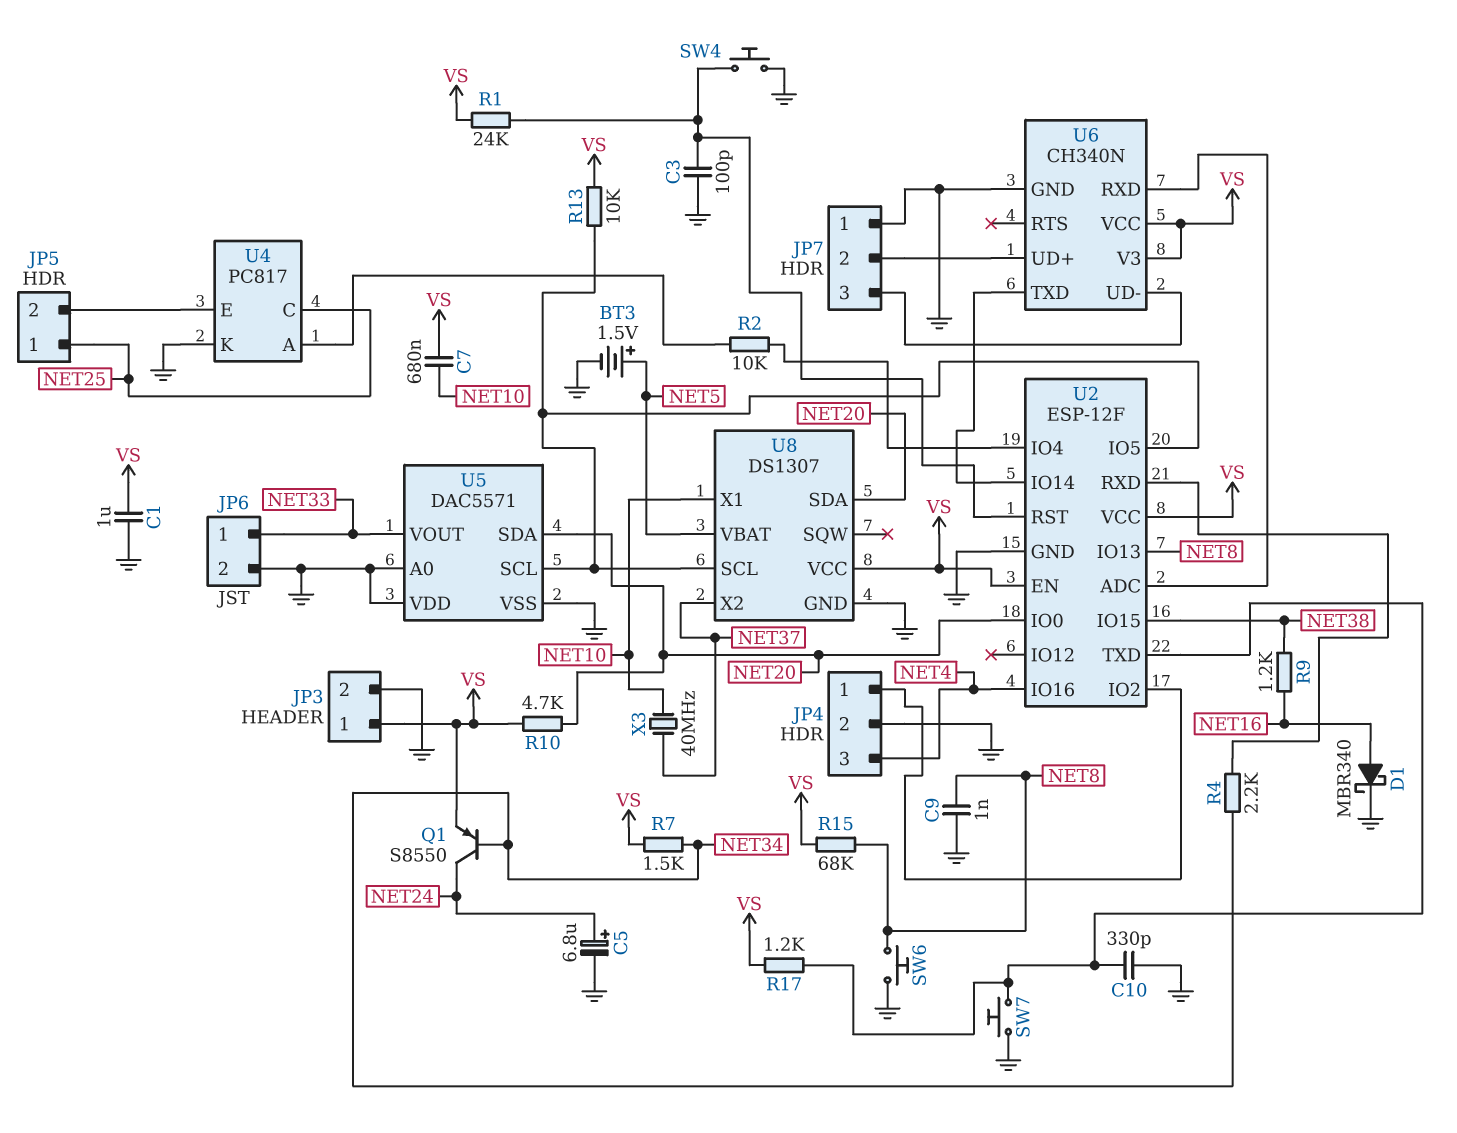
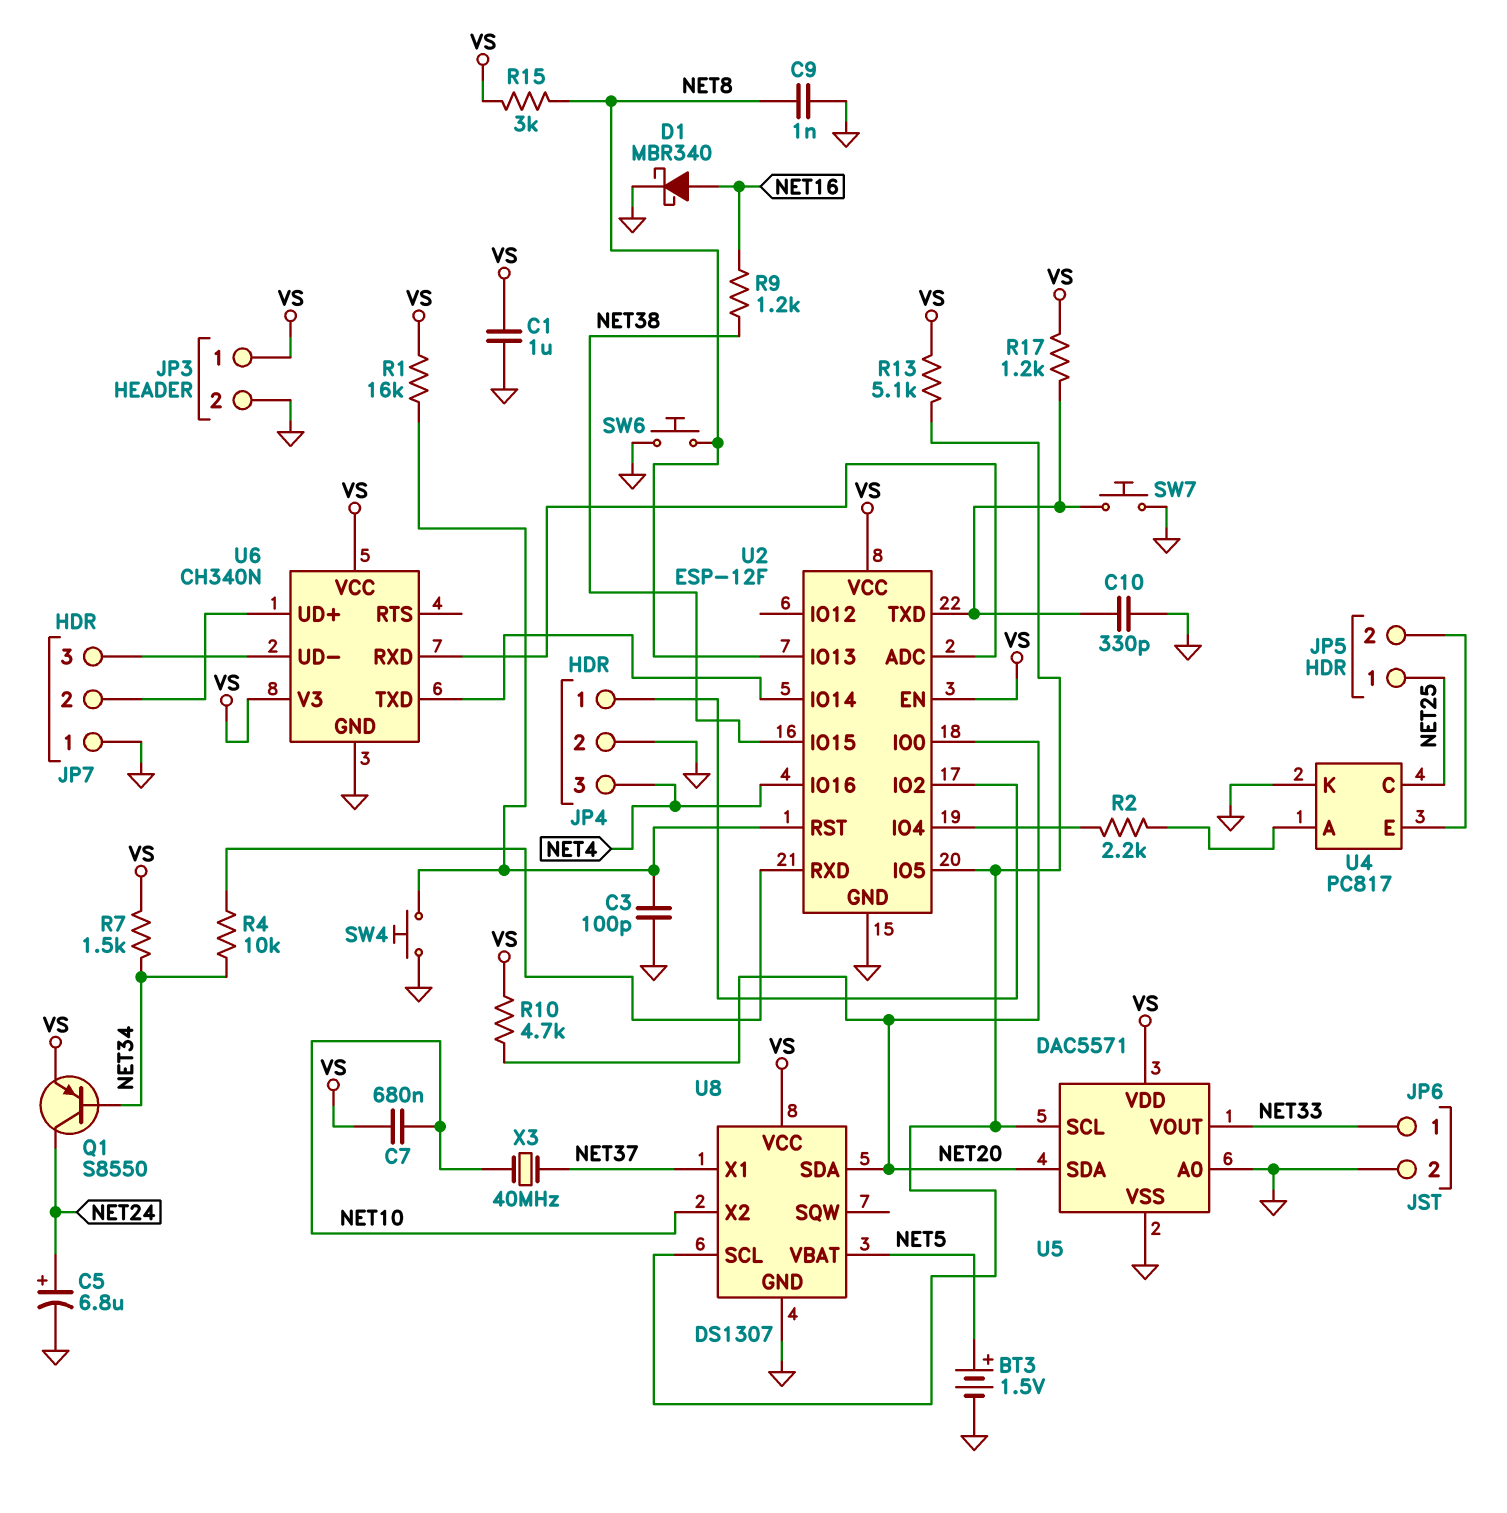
R1: 24k (U2/RST, VS) -> 16k (U2/RST, VS)
R2: 10k (U2/IO4, U4/A) -> 2.2k (U2/IO4, U4/A)
R4: 2.2k (NET34, U2/RXD) -> 10k (NET34, U2/RXD)
R13: 10k (U2/IO5, VS) -> 5.1k (U2/IO5, VS)
R15: 68k (NET8, VS) -> 3k (NET8, VS)
U5 pin VDD: GND -> VS
U8 pin X1: NET10 -> NET37
U8 pin X2: NET37 -> NET10

